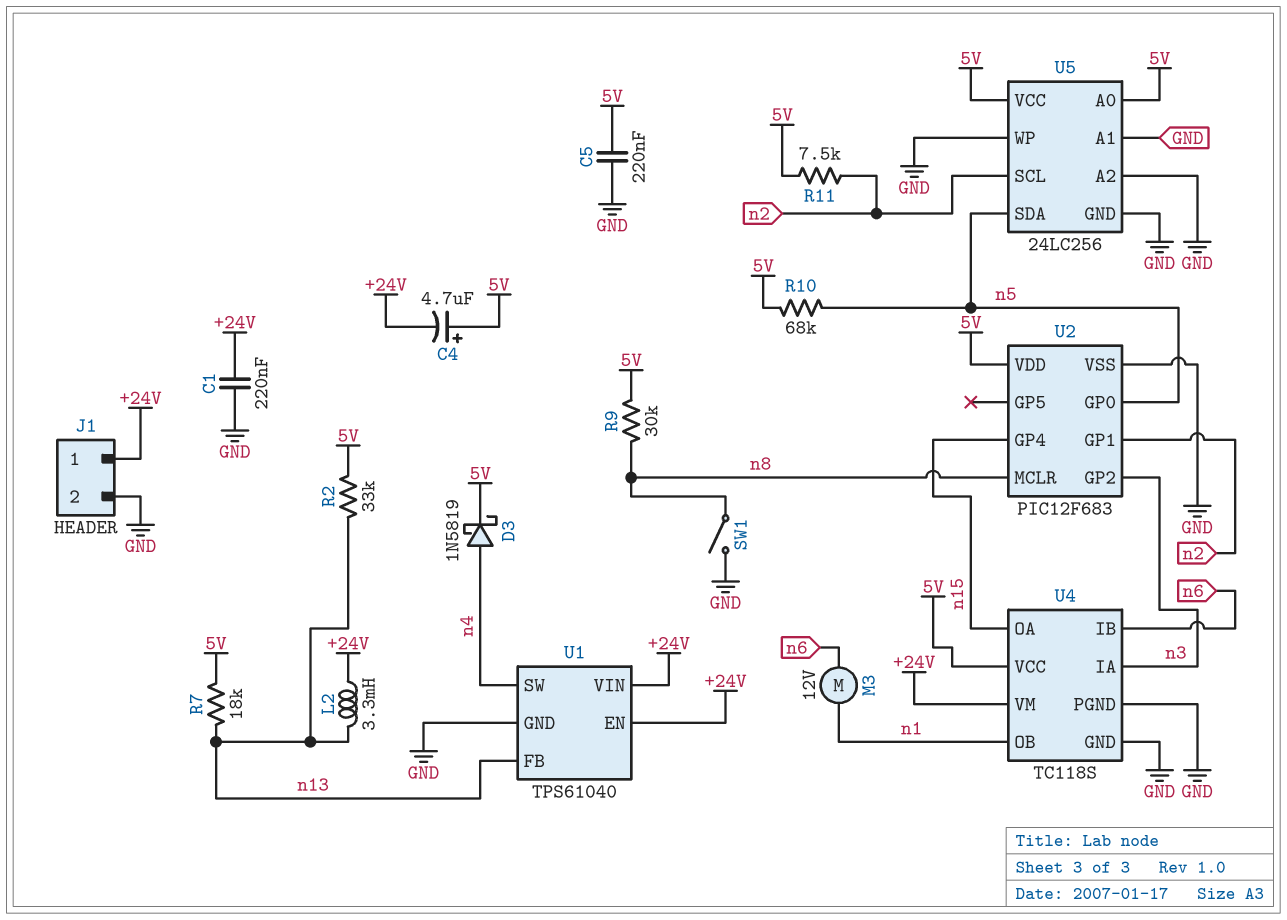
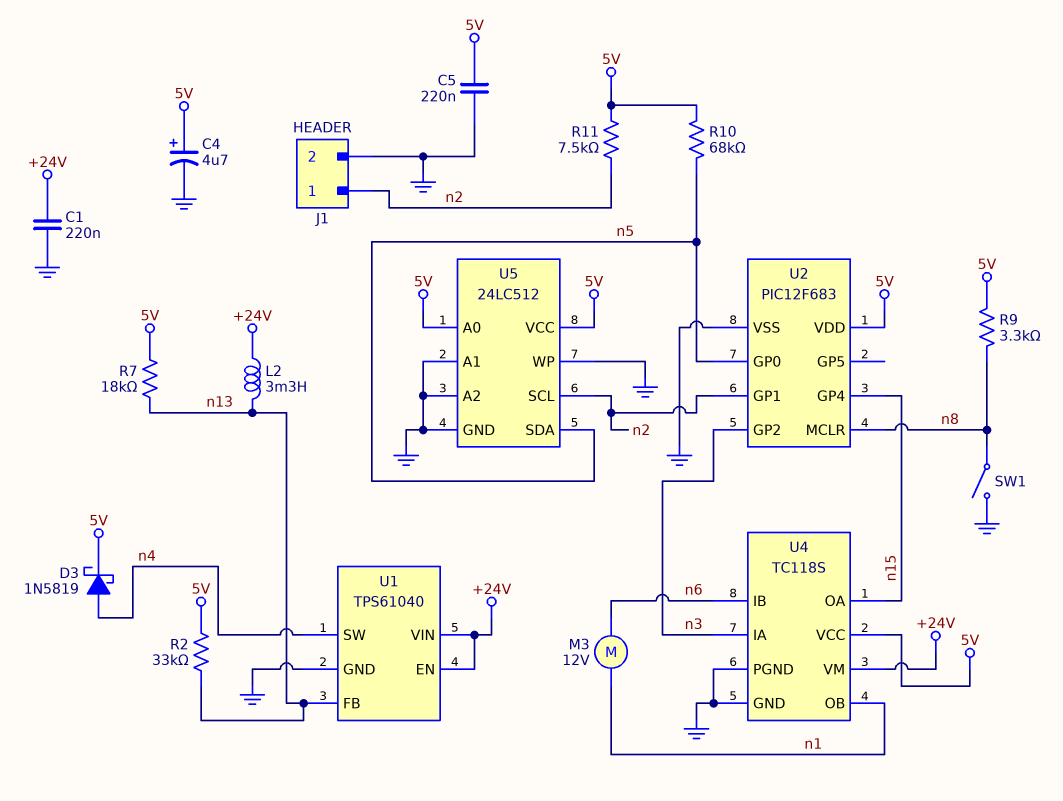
C4: 4.7uF (plus 5V, minus +24V) -> 4.7uF (plus 5V, minus GND)
J1 pin 1: +24V -> n2
R9: 30k (5V, n8) -> 3.3k (5V, n8)
U5: 24LC256 -> 24LC512

